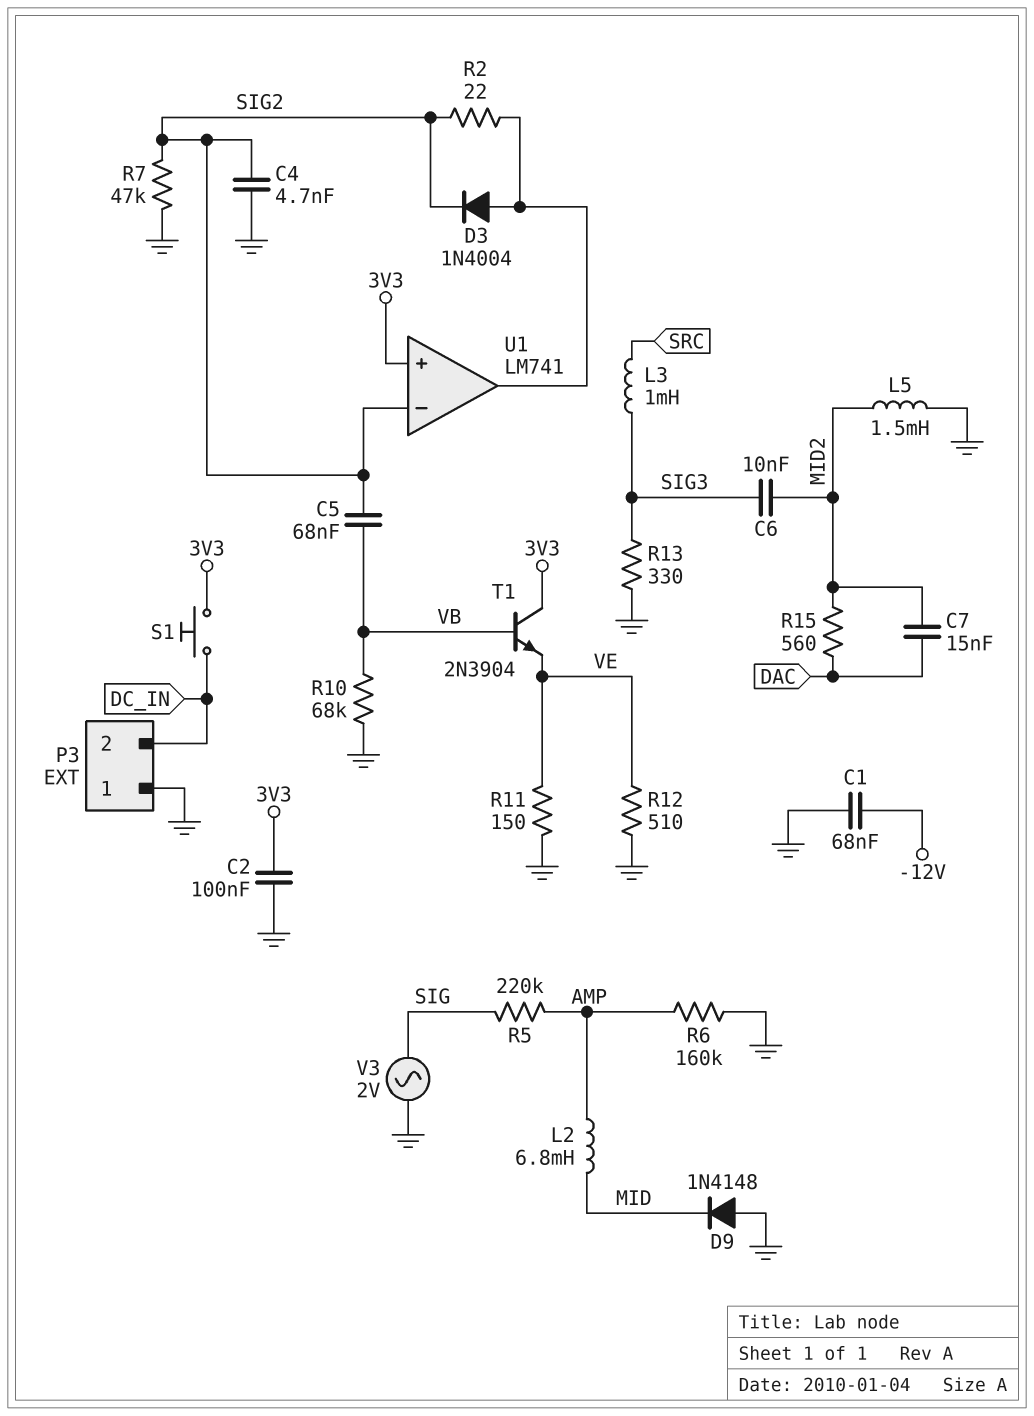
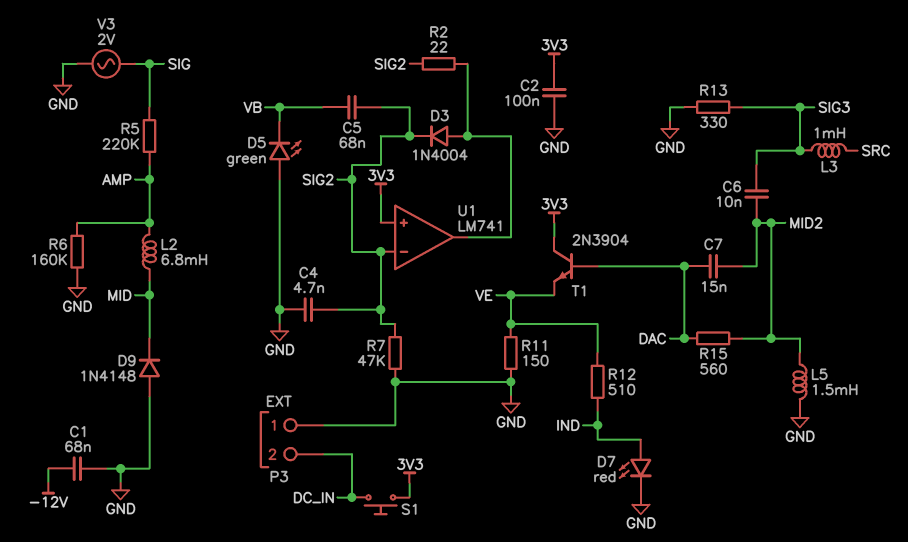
D5: none -> LED green (A GND, K VB)
D7: none -> LED red (A IND, K GND)
R10: 68k (GND, VB) -> none
R12: 510 (GND, VE) -> 510 (IND, VE)
T1: NPN 2N3904 (B VB, C 3V3, E VE) -> NPN 2N3904 (B DAC, C 3V3, E VE)

